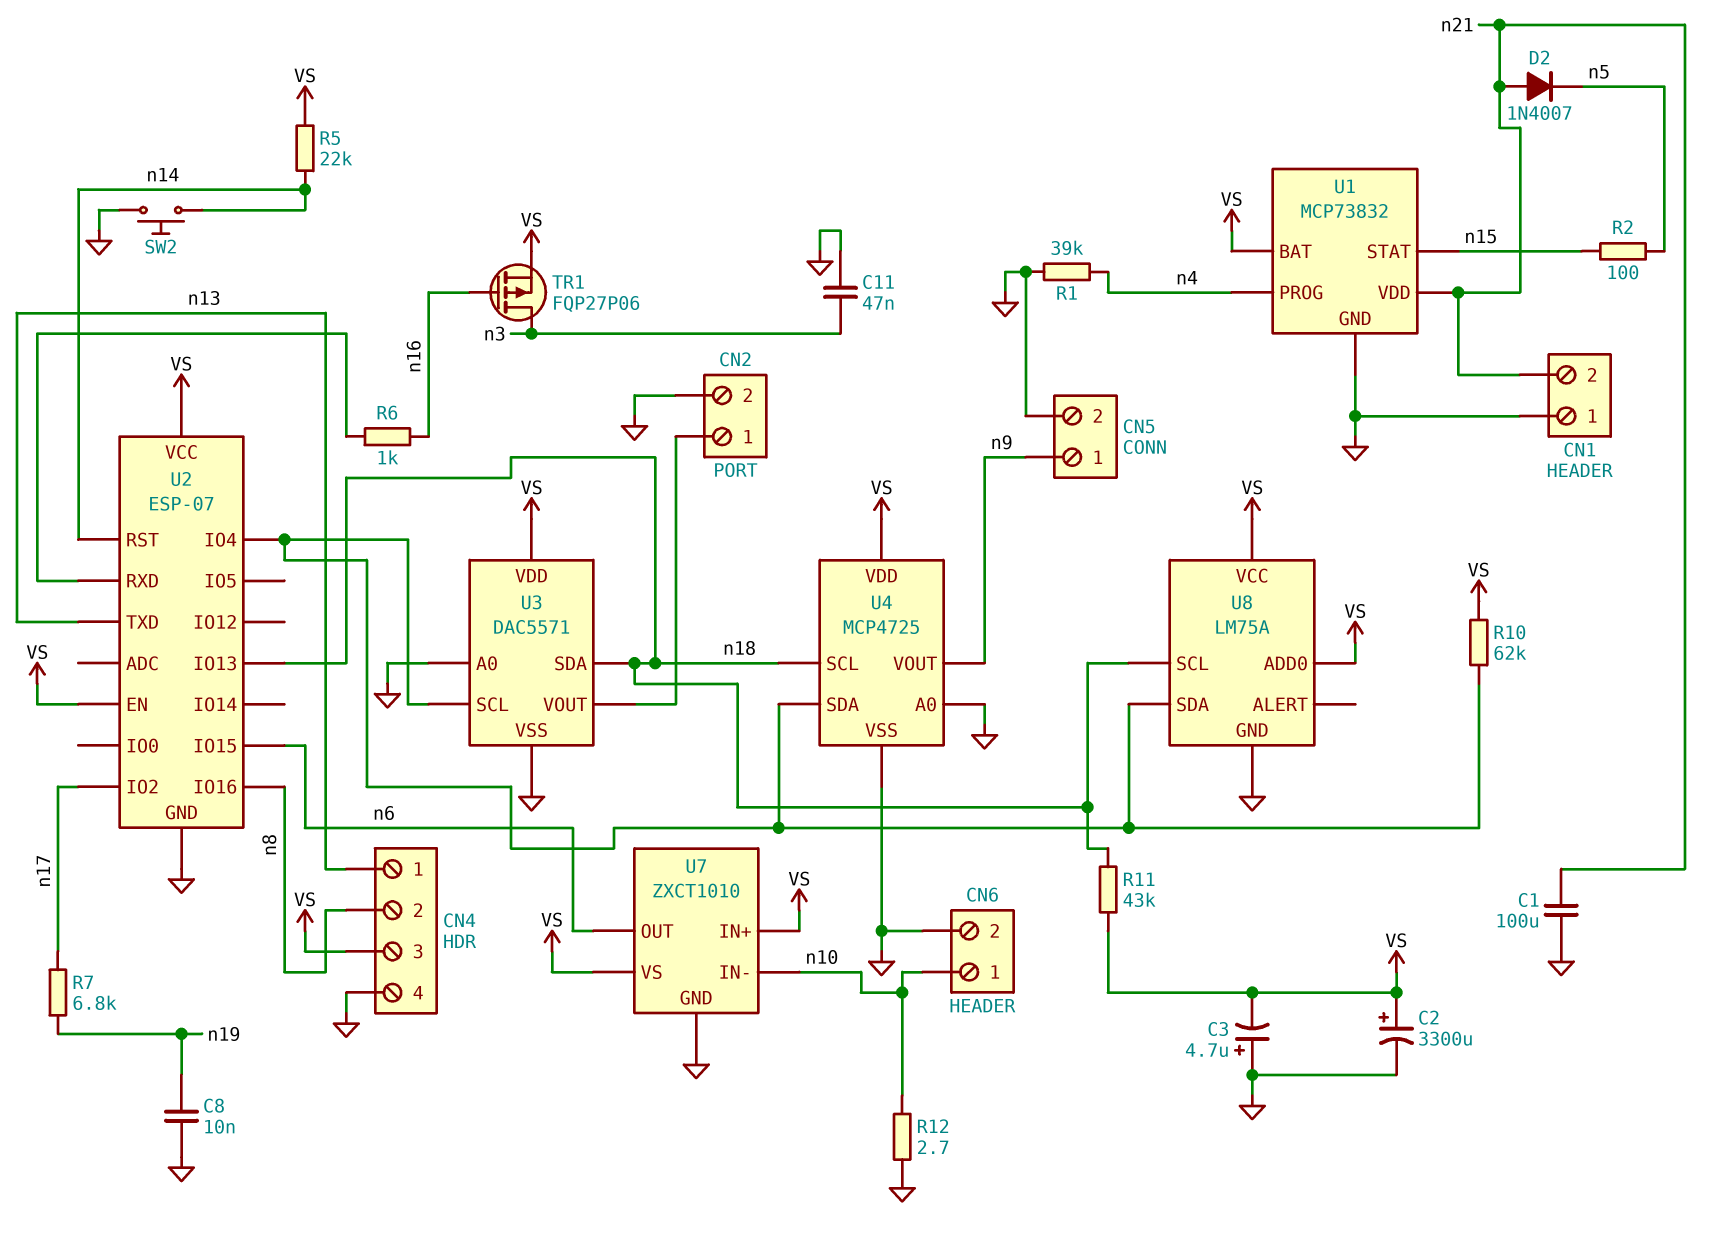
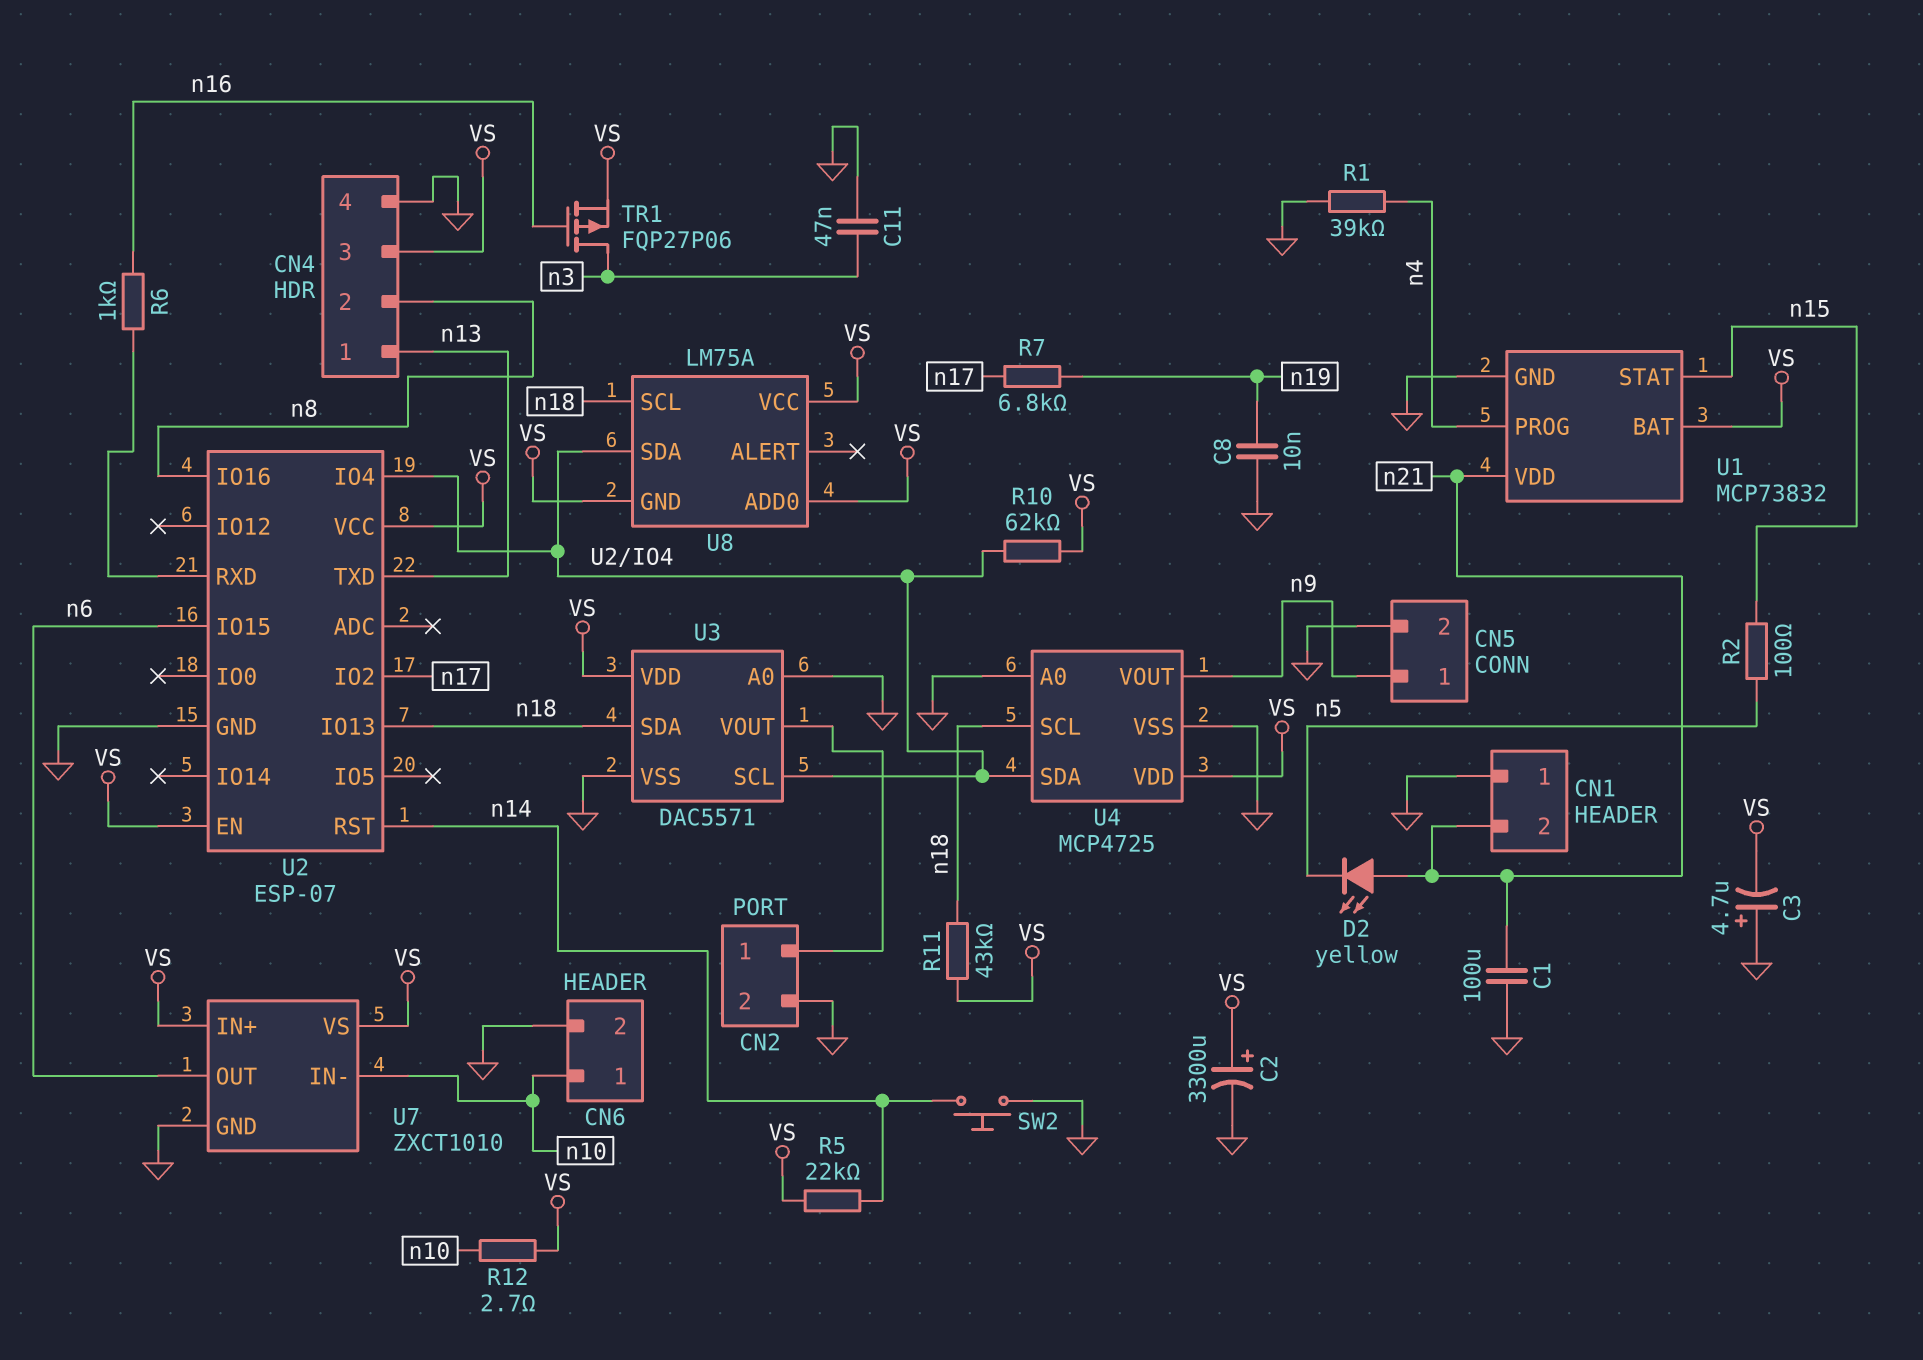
D2: diode 1N4007 (A n21, K n5) -> LED yellow (A n21, K n5)
R12: 2.7 (GND, n10) -> 2.7 (VS, n10)
U8 pin GND: GND -> VS

